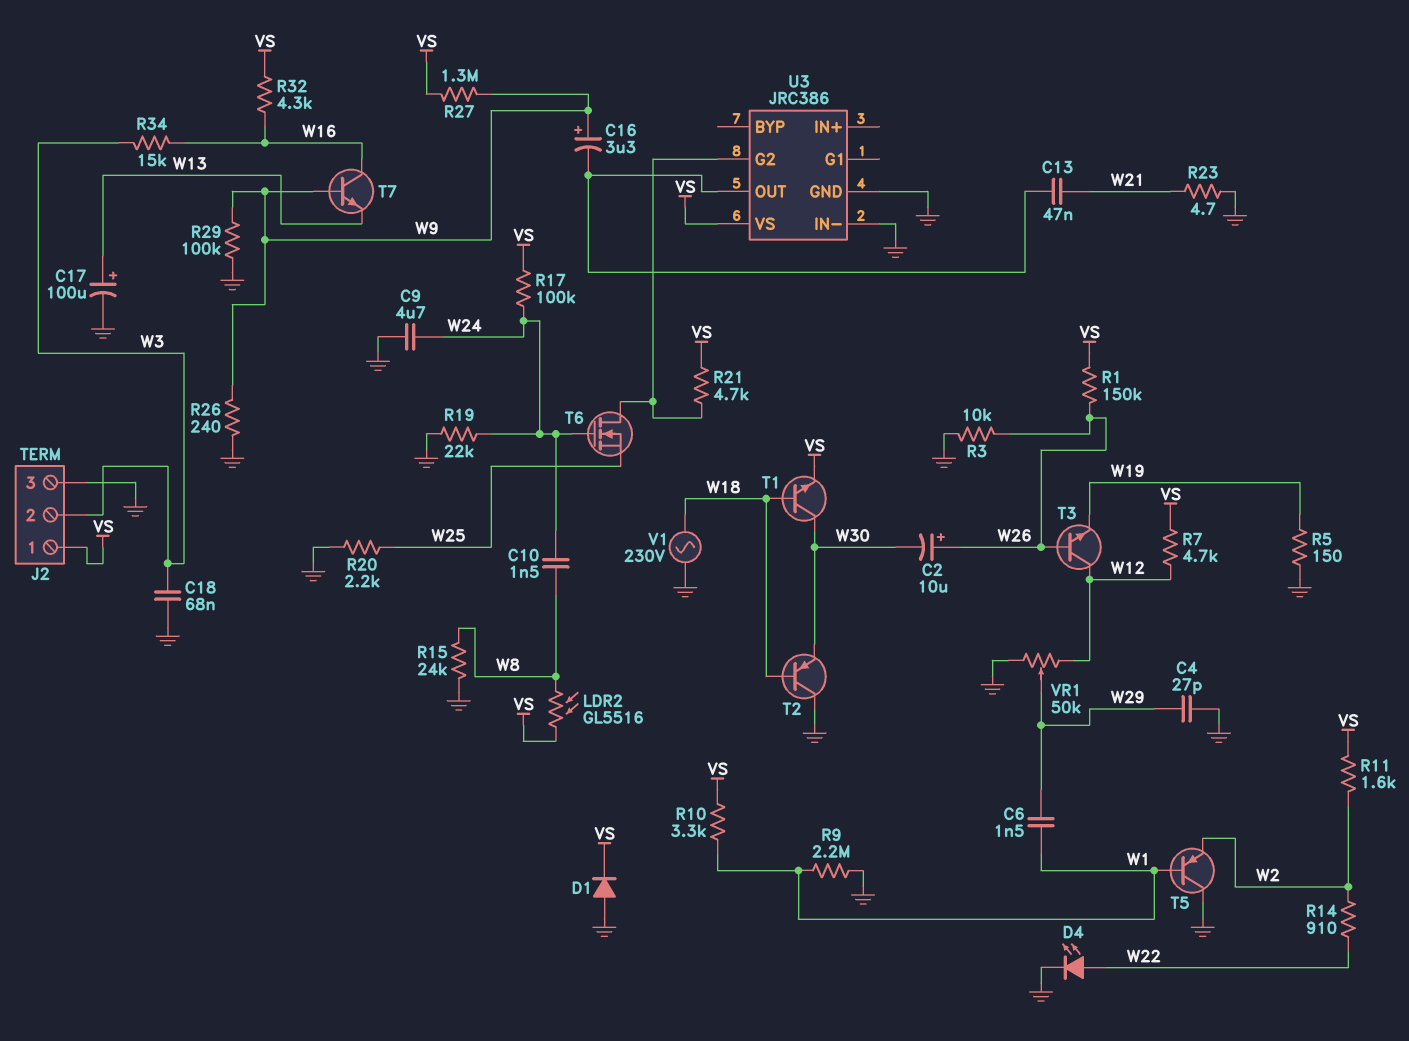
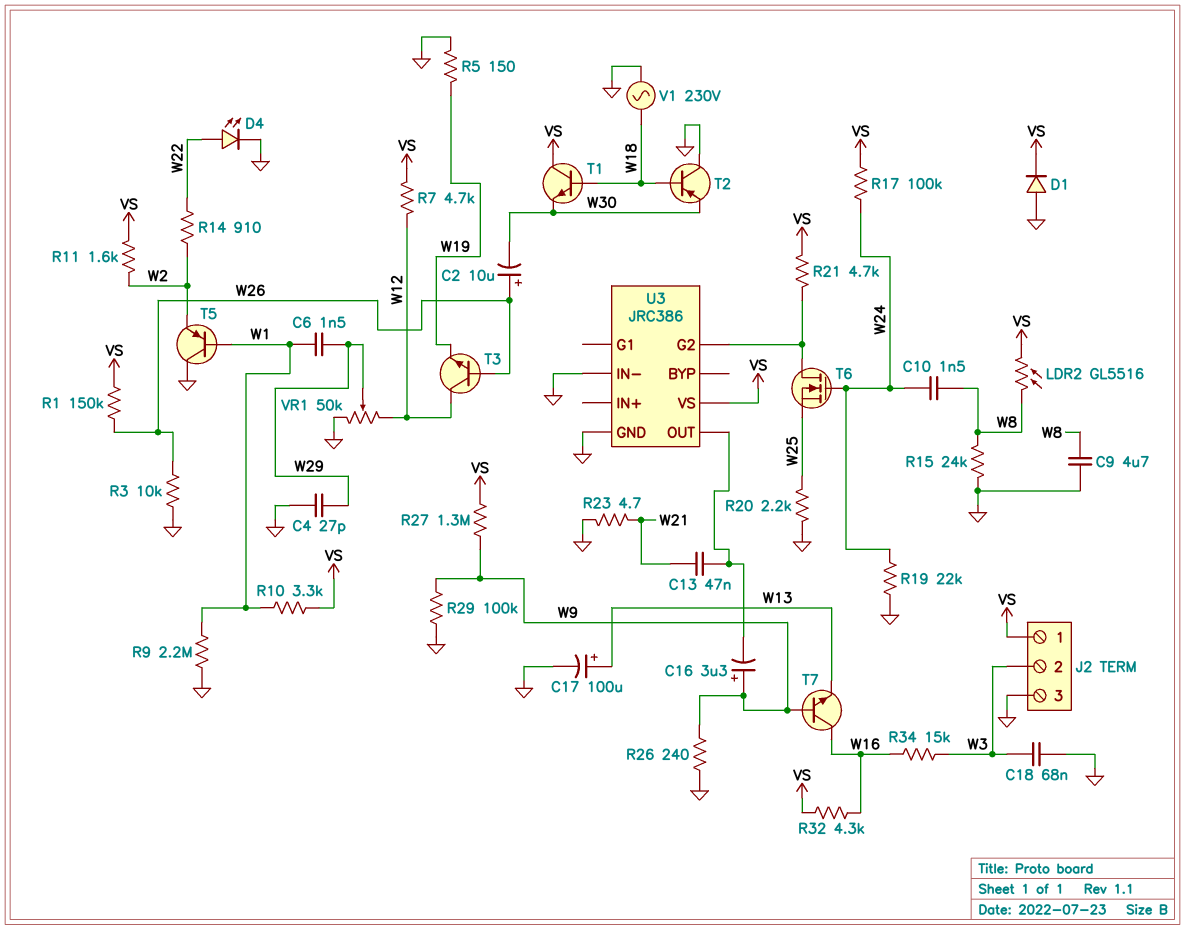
C9: 4.7uF (GND, W24) -> 4.7uF (GND, W8)
T1: NPN (B W18, C W30, E VS) -> NPN (B W18, C VS, E W30)

